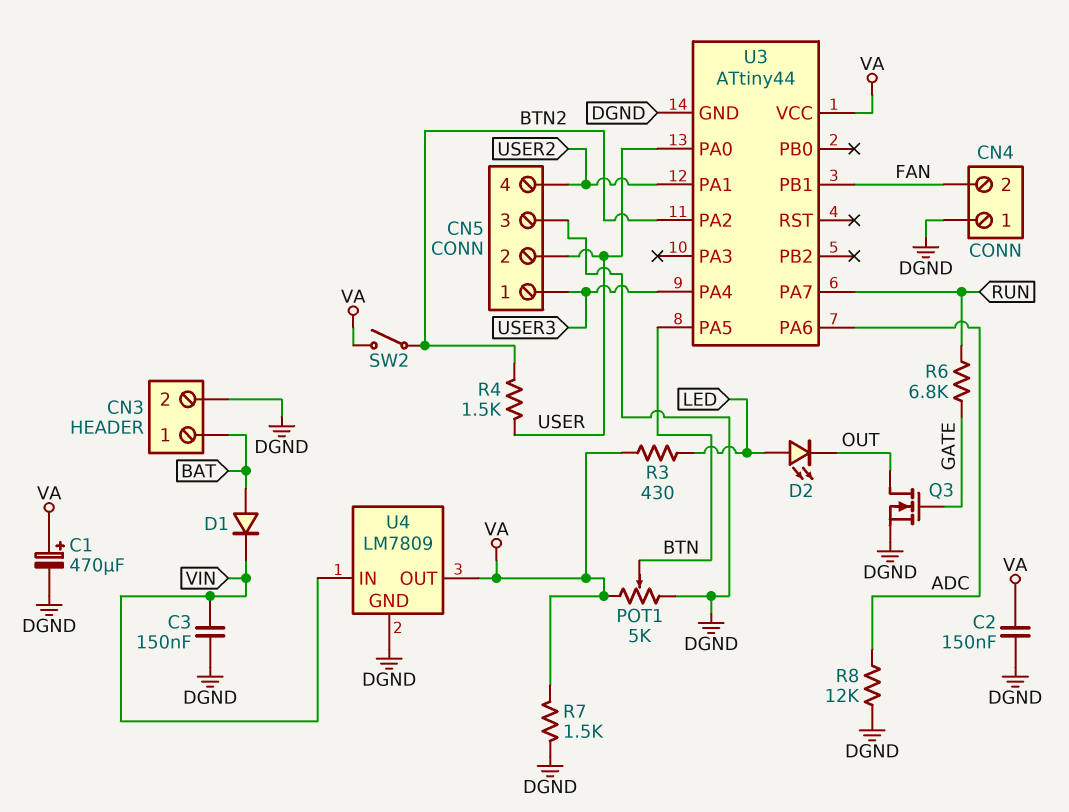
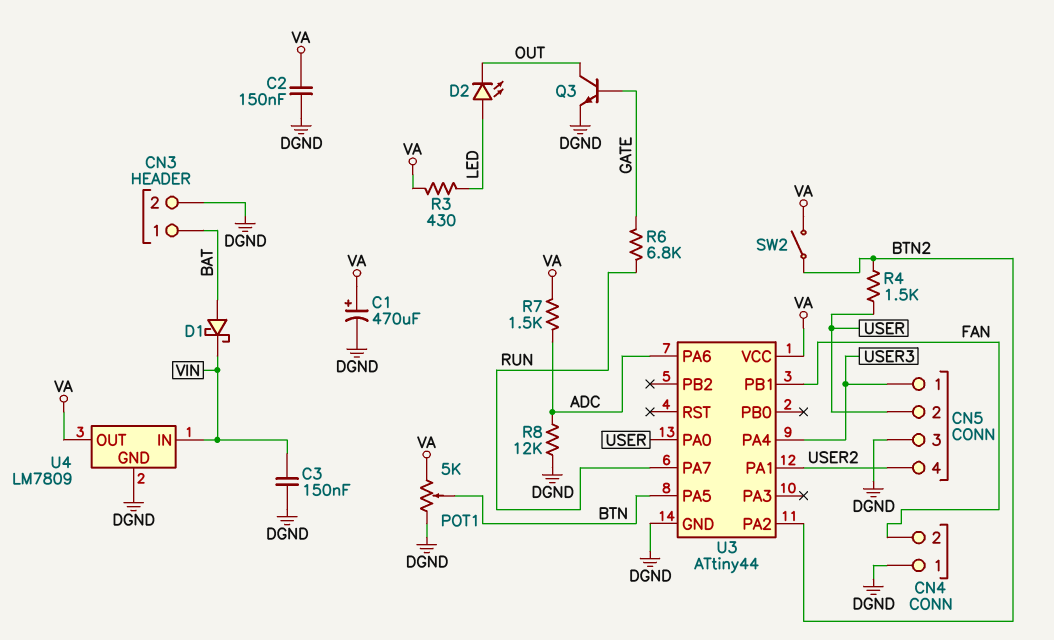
D1: diode (A BAT, K VIN) -> schottky (A BAT, K VIN)
Q3: NMOS (G GATE, D OUT, S DGND) -> NPN (B GATE, C OUT, E DGND)
R7: 1.5k (DGND, VA) -> 1.5k (ADC, VA)

